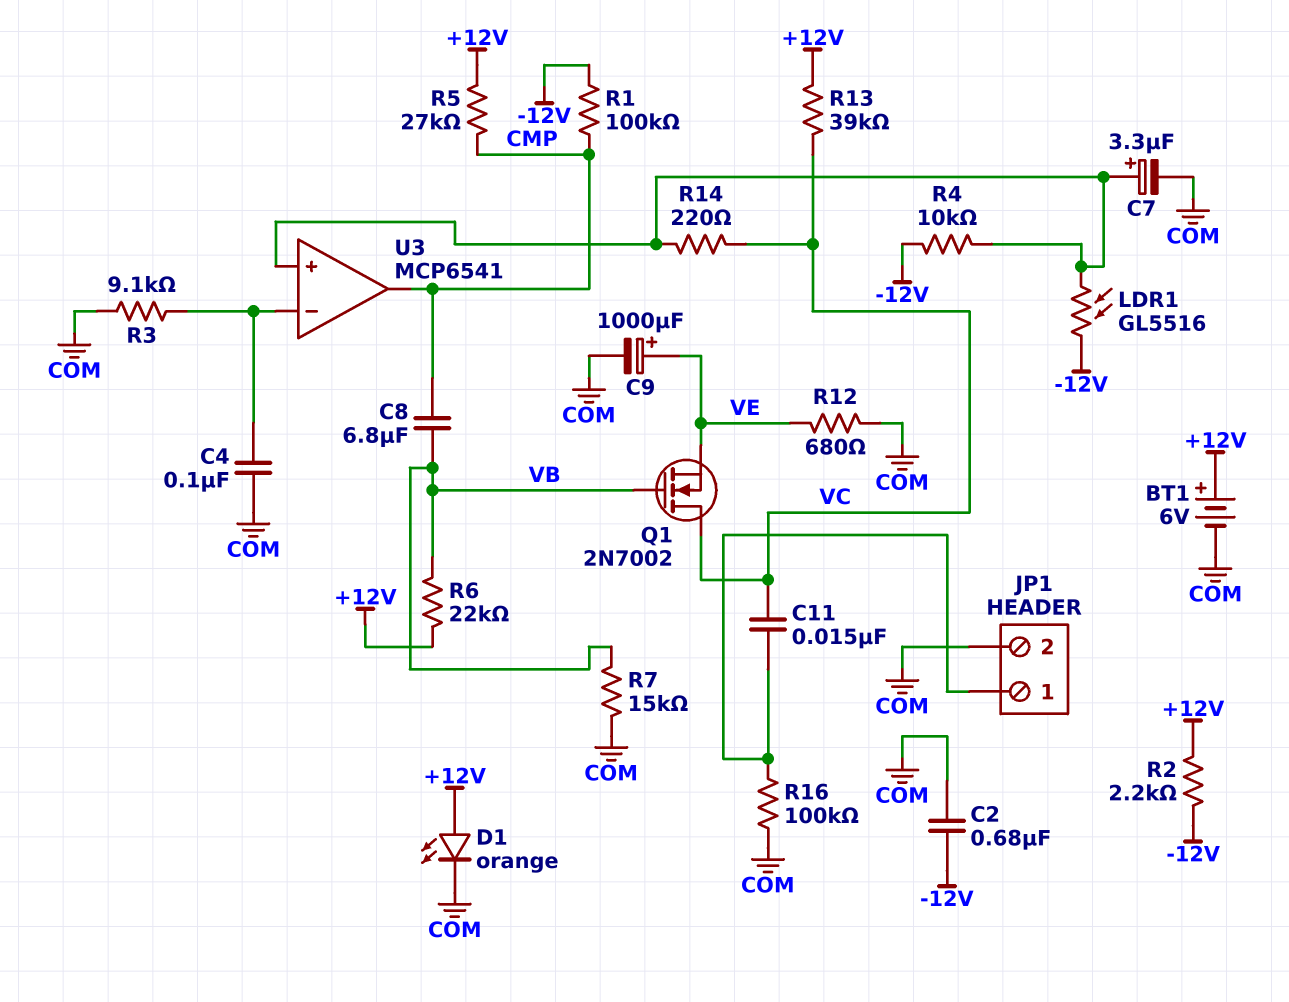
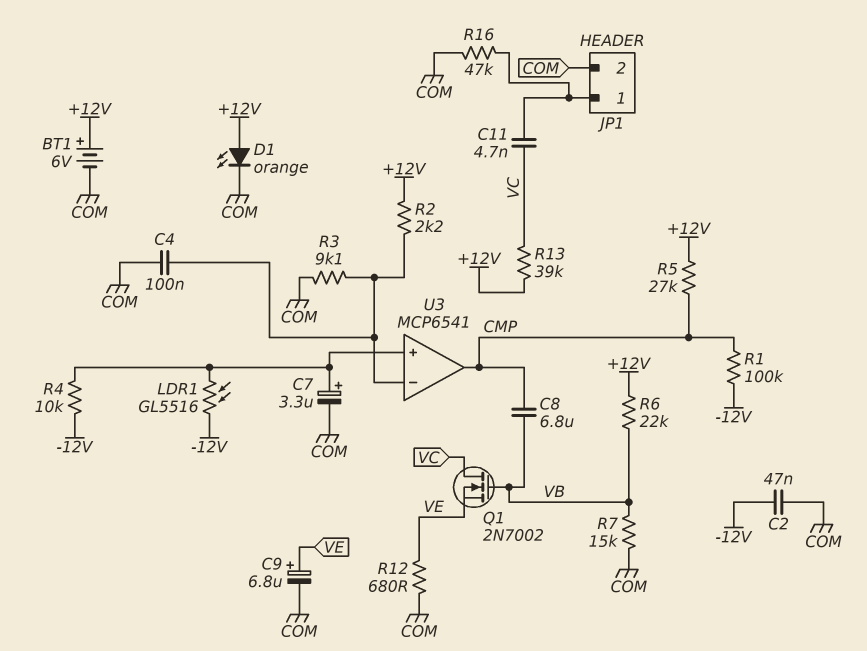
C2: 680nF (-12V, COM) -> 47nF (-12V, COM)
C9: 1000uF (plus VE, minus COM) -> 6.8uF (plus VE, minus COM)
C11: 15nF (JP1/1, VC) -> 4.7nF (JP1/1, VC)
R2: 2.2k (+12V, -12V) -> 2.2k (+12V, U3/in-)
R14: 220 (U3/in+, VC) -> none
R16: 100k (COM, JP1/1) -> 47k (COM, JP1/1)

